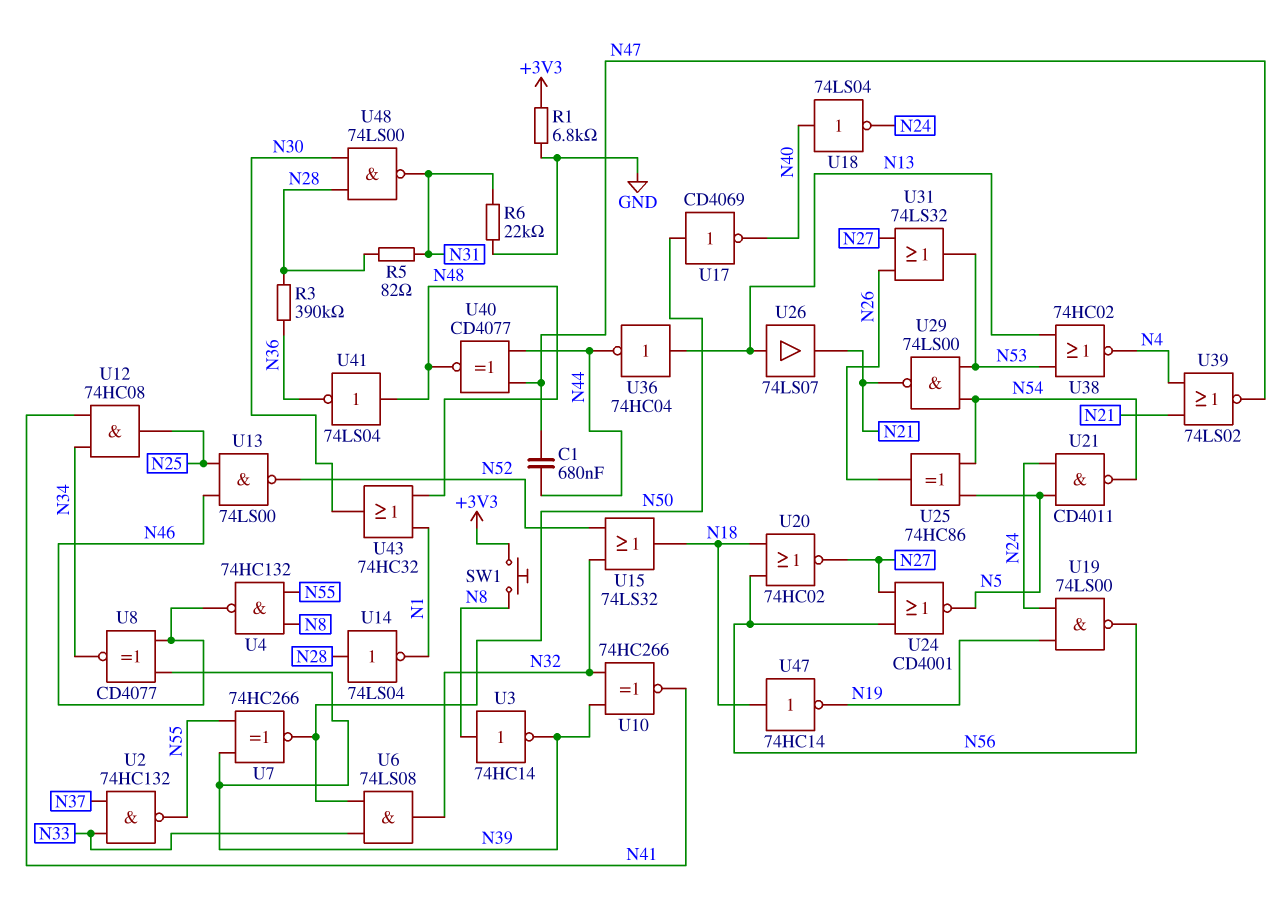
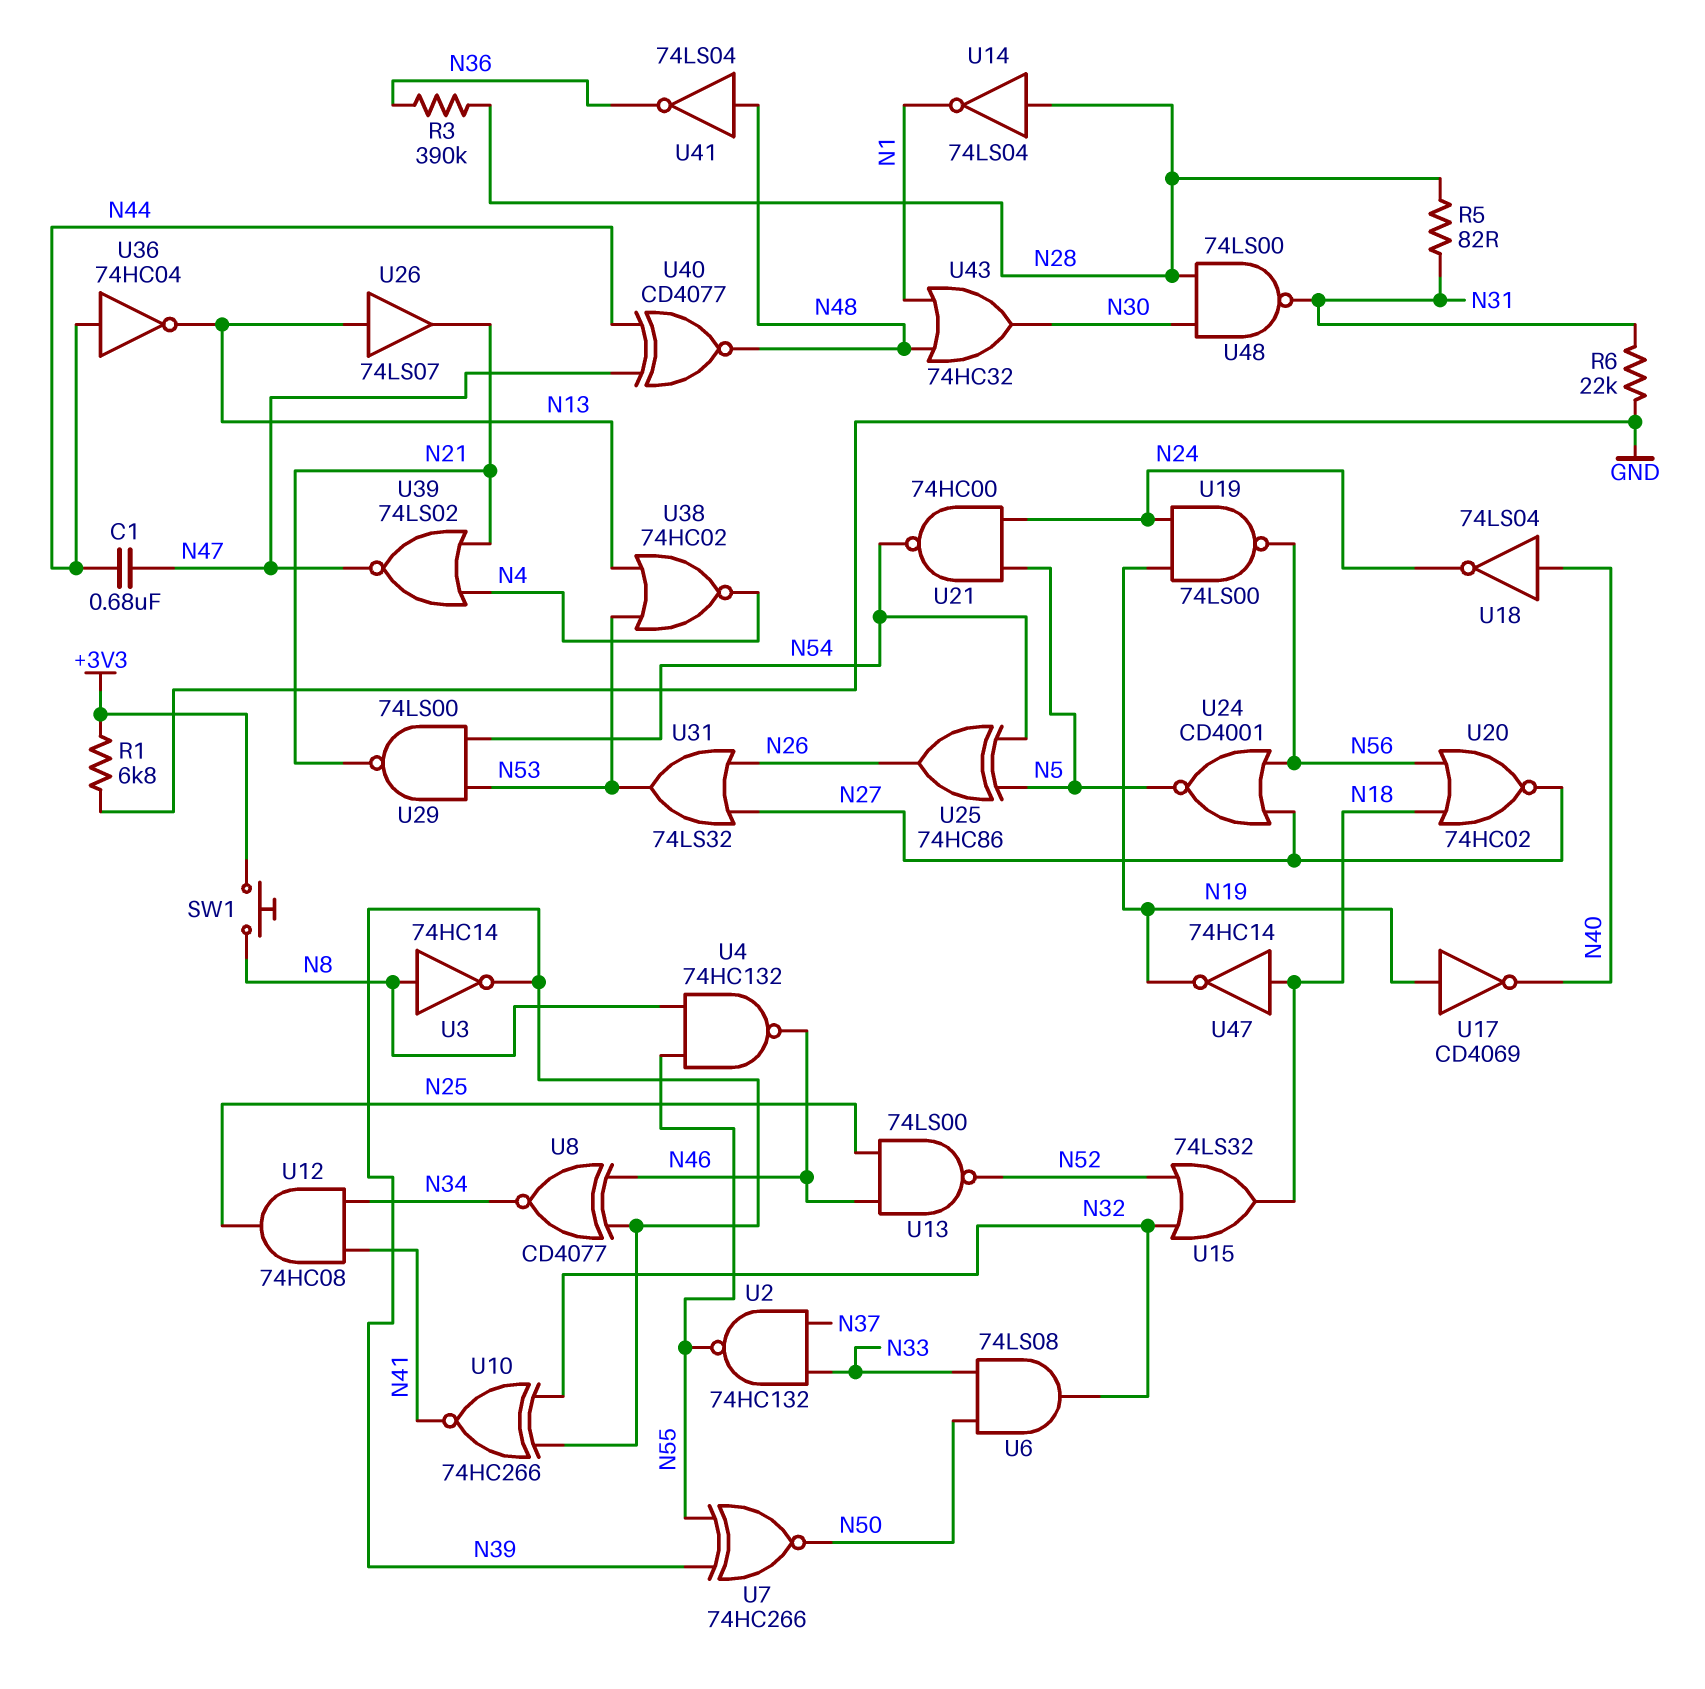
U17: NOT CD4069 (in N50, out N40) -> NOT CD4069 (in N19, out N40)
U21: NAND CD4011 (in N5, in N24, out N54) -> NAND 74HC00 (in N5, in N24, out N54)
U36: NOT 74HC04 (in N13, out N44) -> NOT 74HC04 (in N44, out N13)

